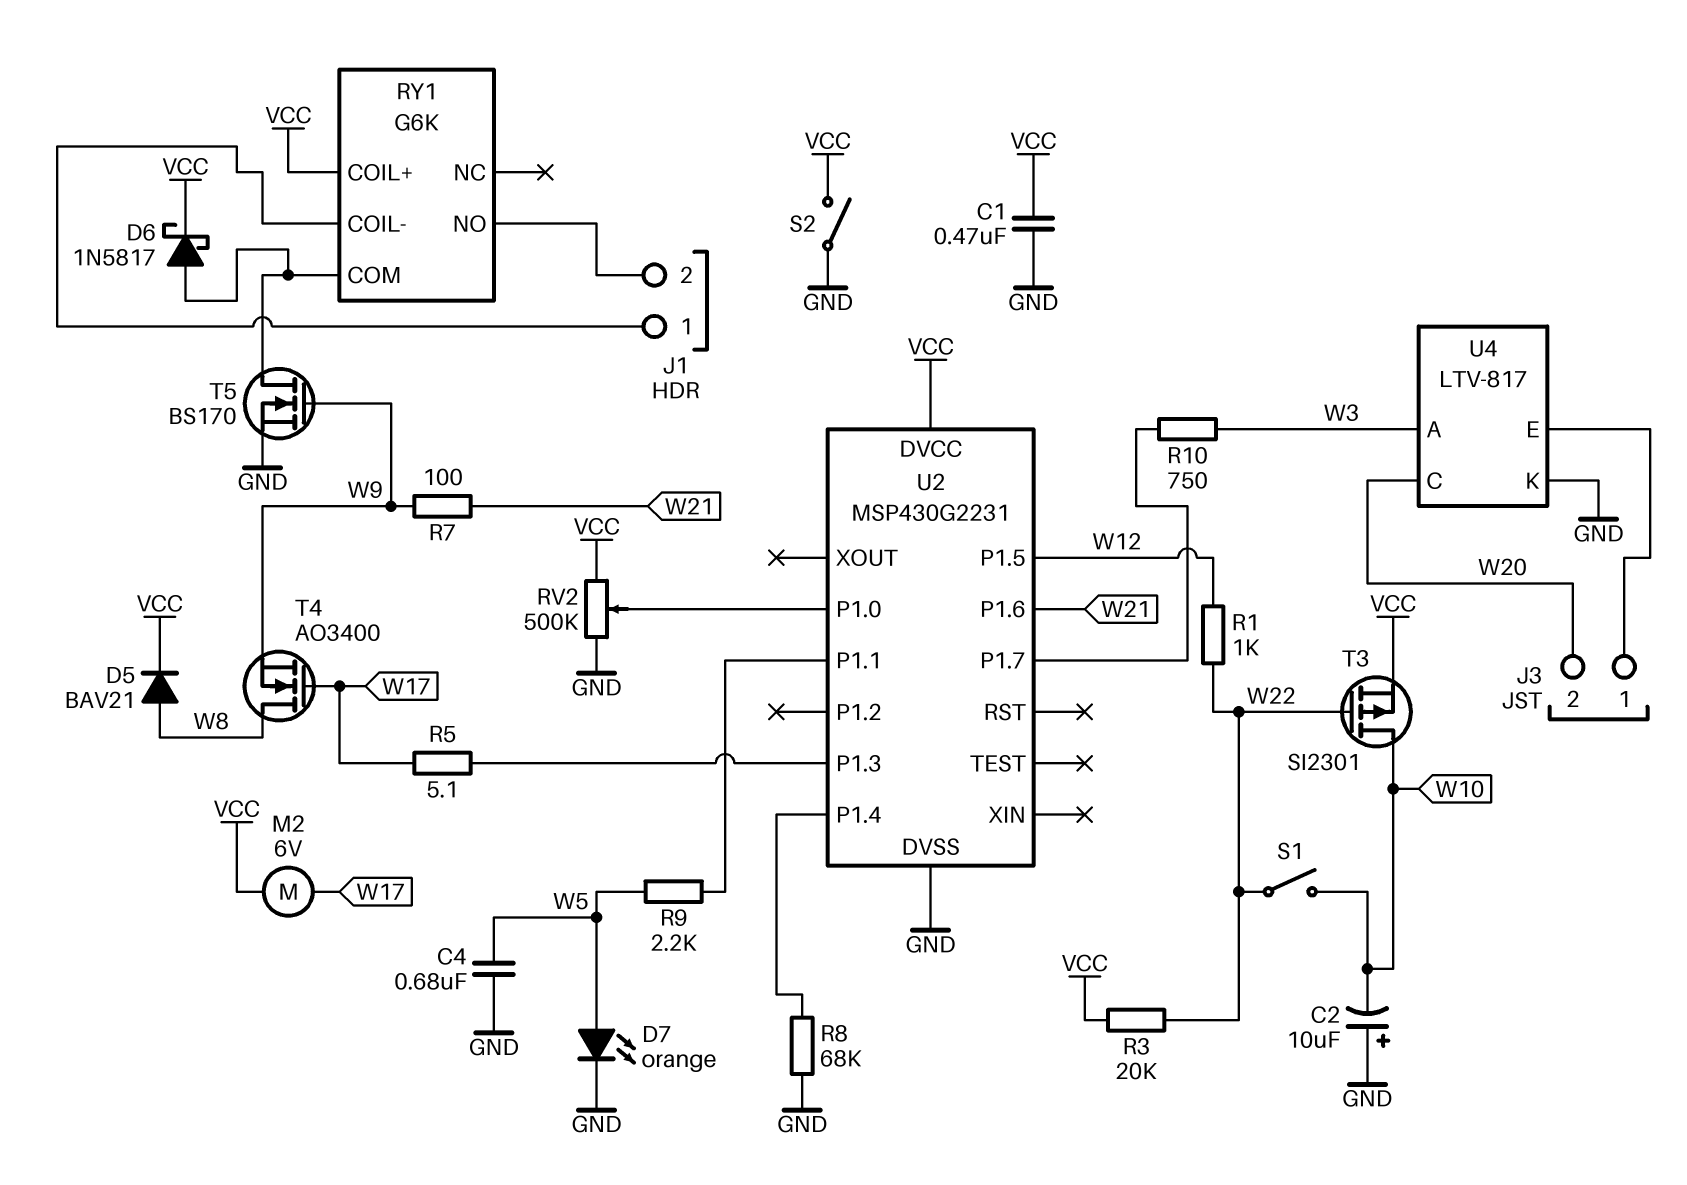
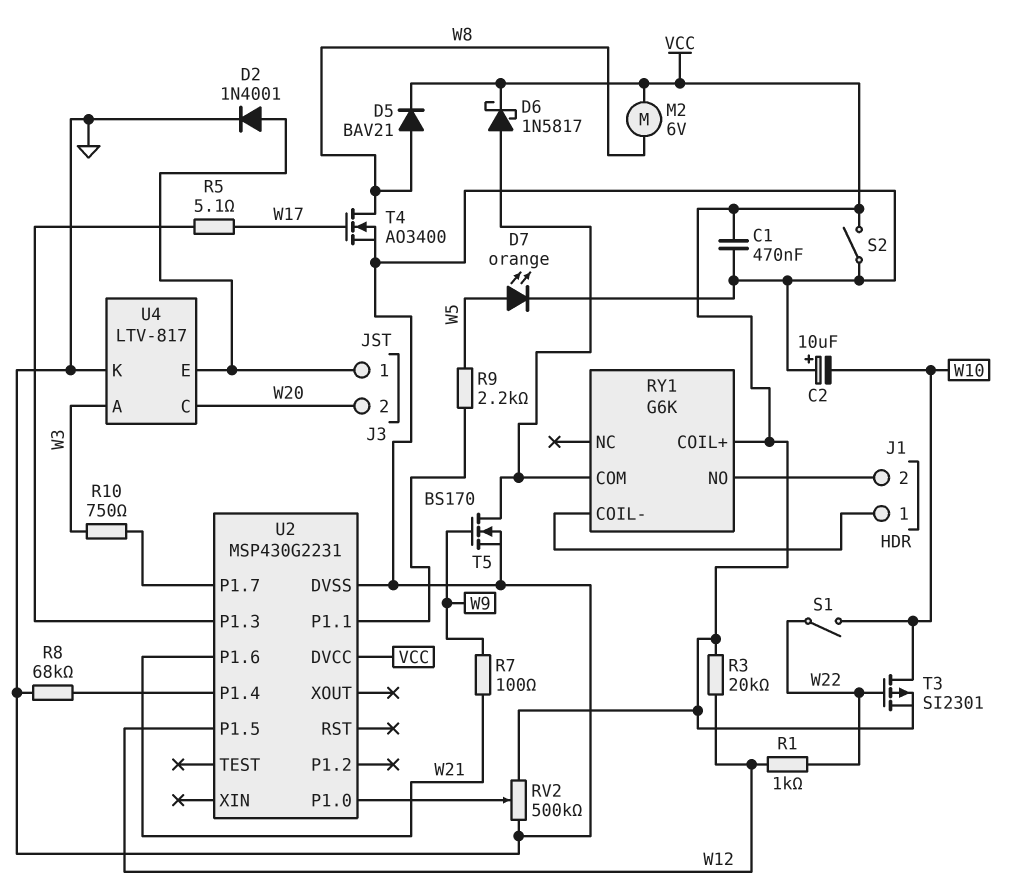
C4: 680nF (GND, W5) -> none
D2: none -> diode 1N4001 (A J3/1, K GND)
M2: motor 6V (VCC, W17) -> motor 6V (VCC, W8)
R3: 20k (VCC, W22) -> 20k (VCC, W12)
T4: NMOS AO3400 (G W17, D W8, S W9) -> NMOS AO3400 (G W17, D W8, S GND)

